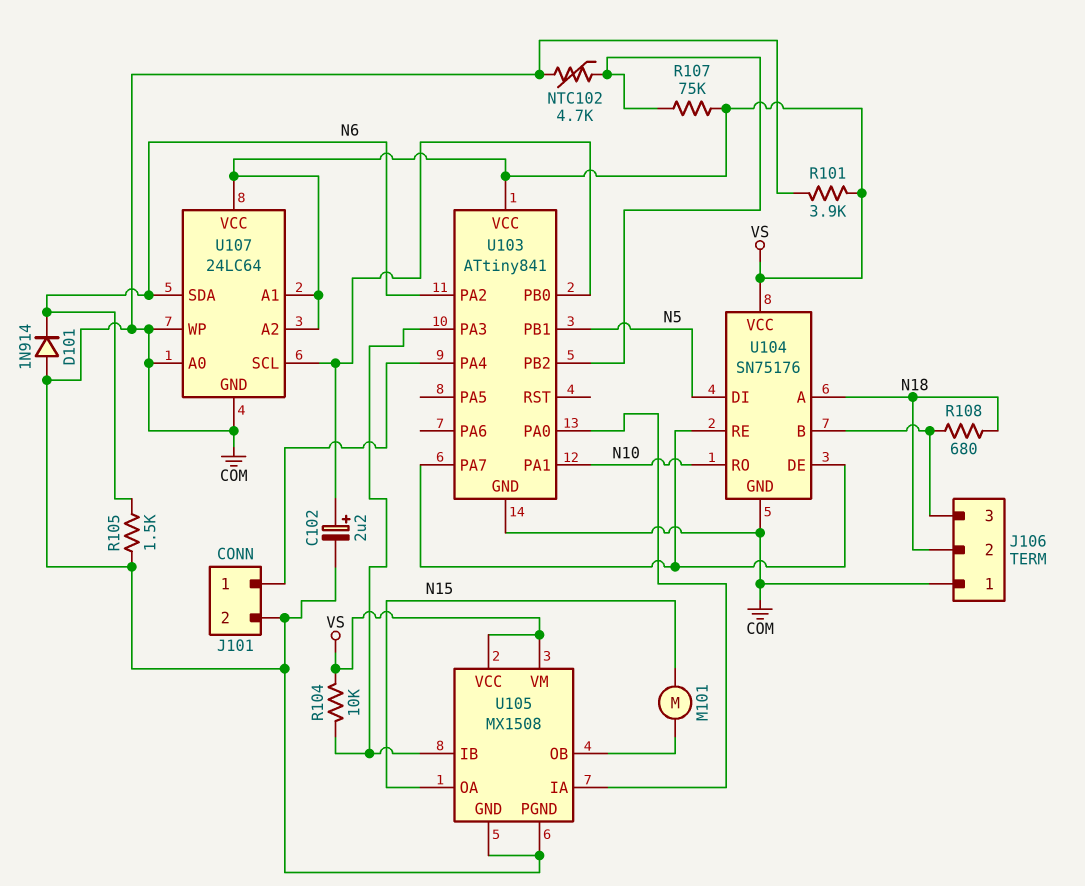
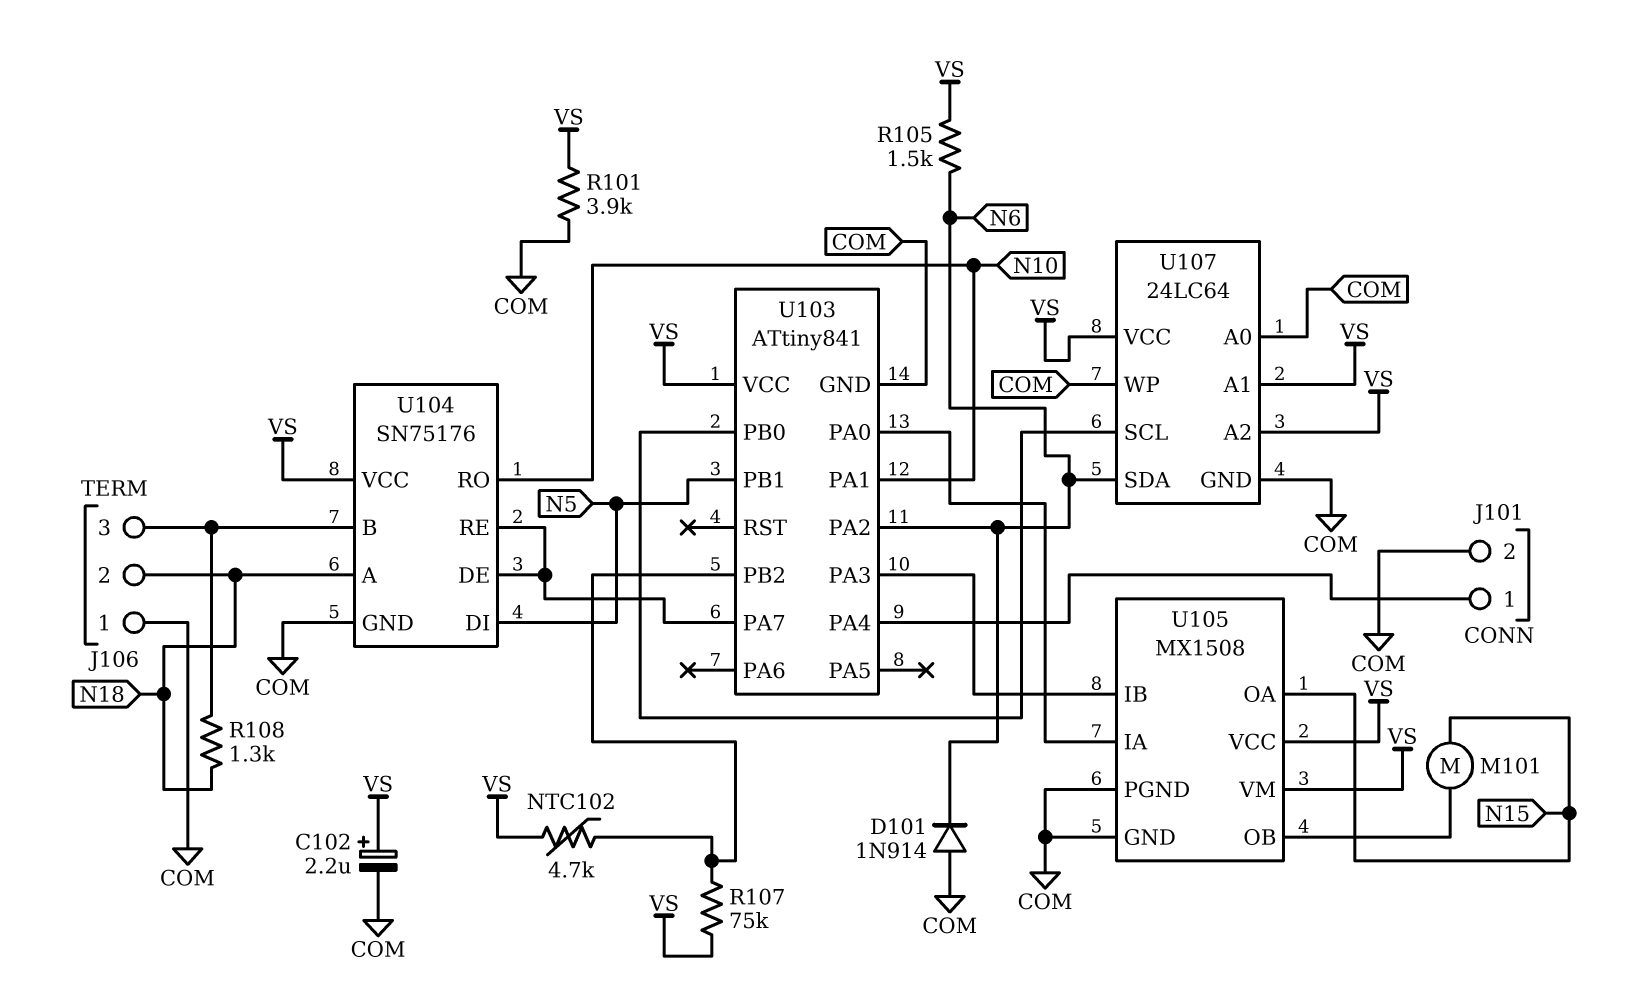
C102: 2.2uF (plus U103/PB0, minus COM) -> 2.2uF (plus VS, minus COM)
NTC102: 4.7k (COM, U103/PB2) -> 4.7k (U103/PB2, VS)
R104: 10k (U103/PA3, VS) -> none
R105: 1.5k (COM, N6) -> 1.5k (N6, VS)
R108: 680 (J106/3, N18) -> 1.3k (J106/3, N18)

